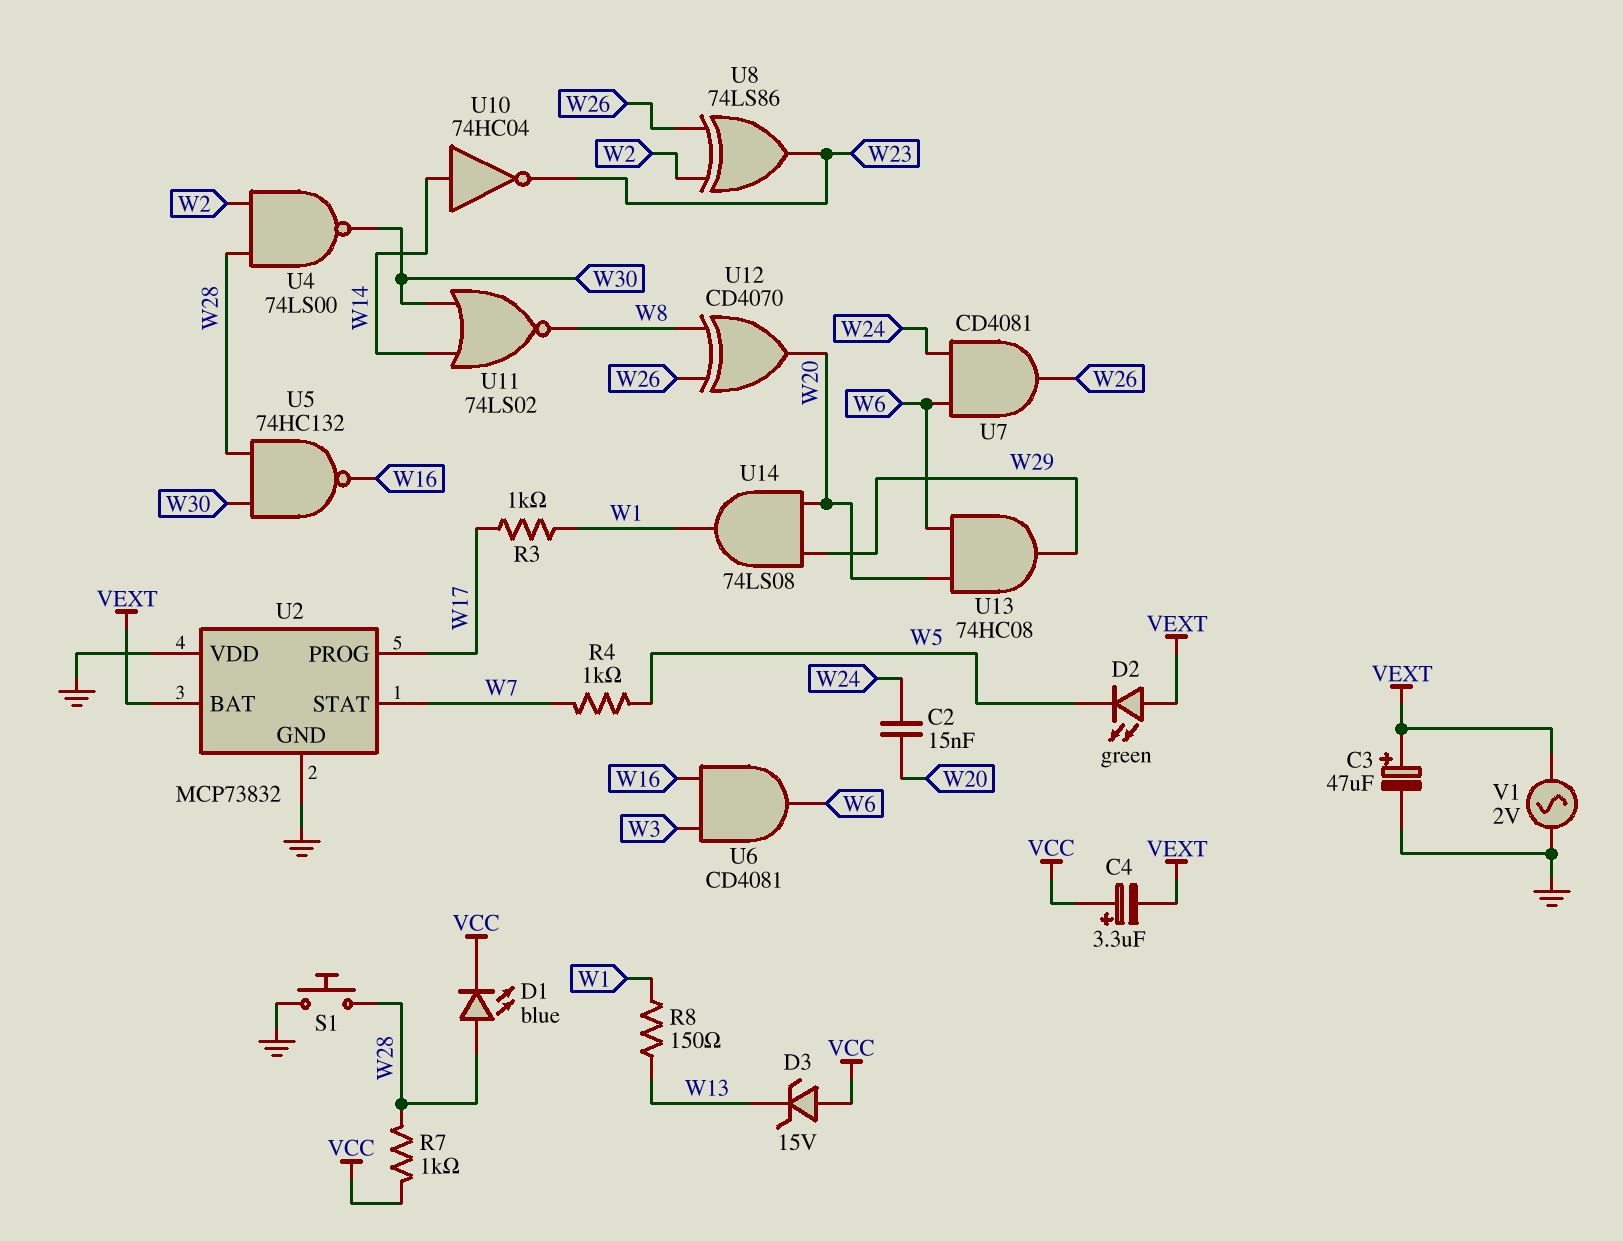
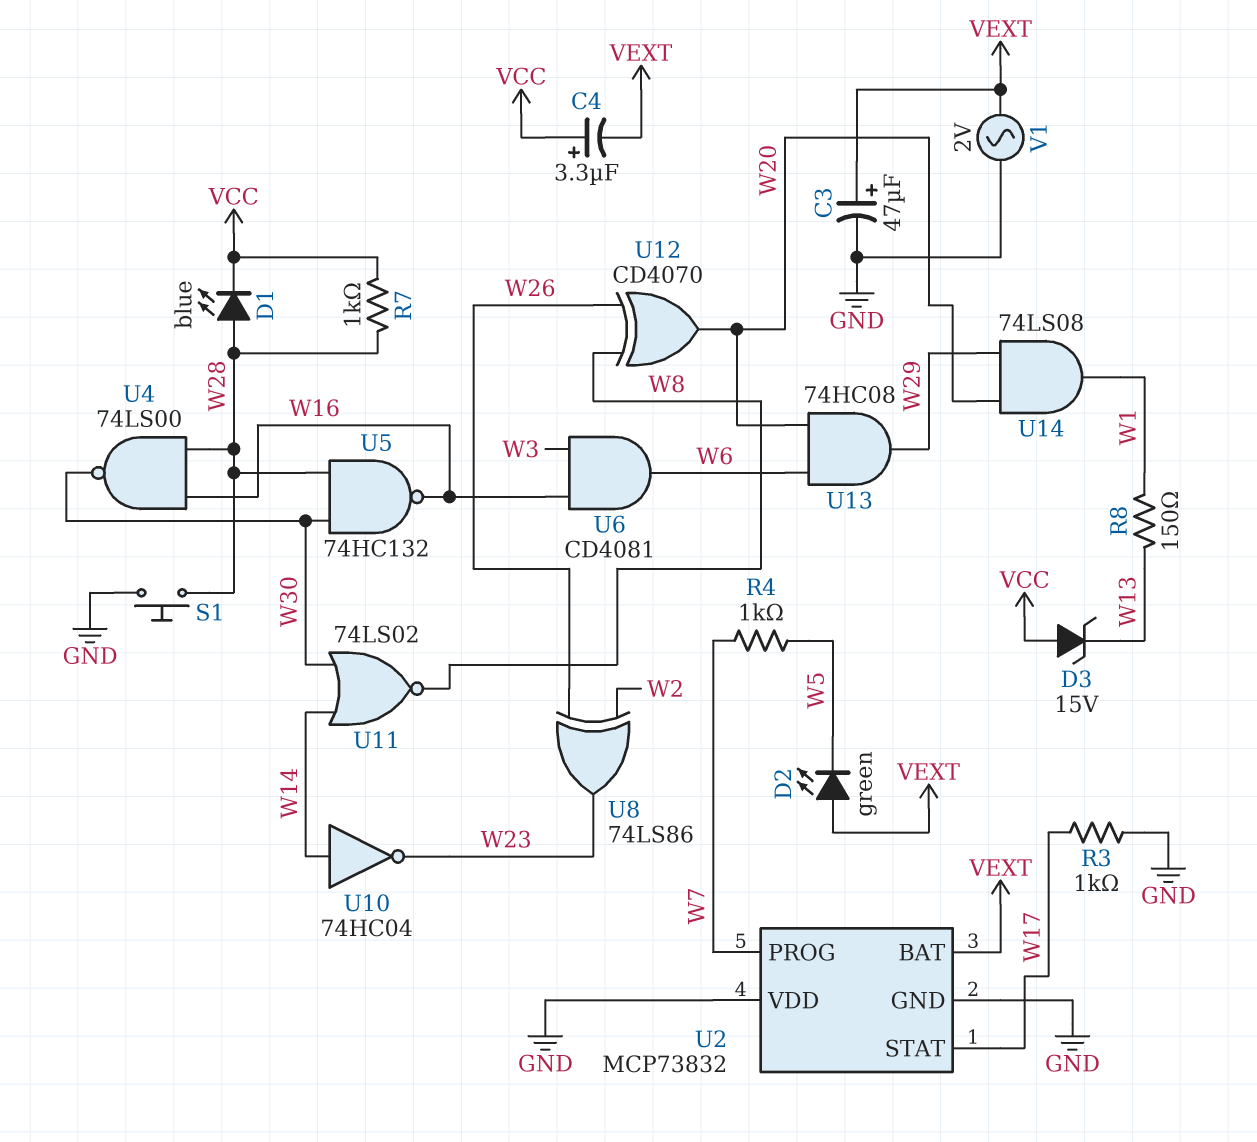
C2: 15nF (W20, W24) -> none
R3: 1k (W1, W17) -> 1k (GND, W17)
U2 pin PROG: W17 -> W7
U2 pin STAT: W7 -> W17
U4: NAND 74LS00 (in W2, in W28, out W30) -> NAND 74LS00 (in W16, in W28, out W30)
U7: AND CD4081 (in W6, in W24, out W26) -> none

